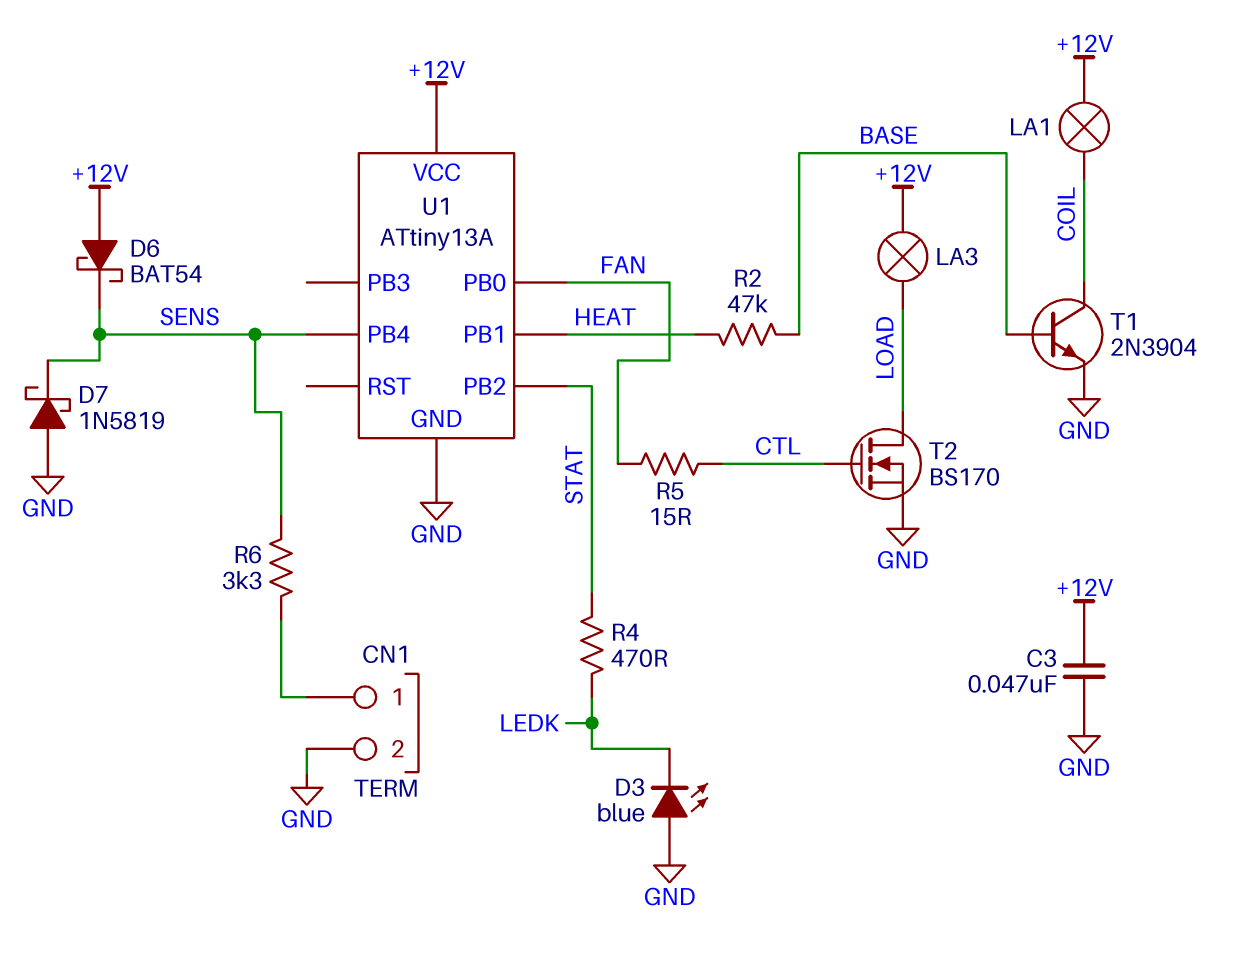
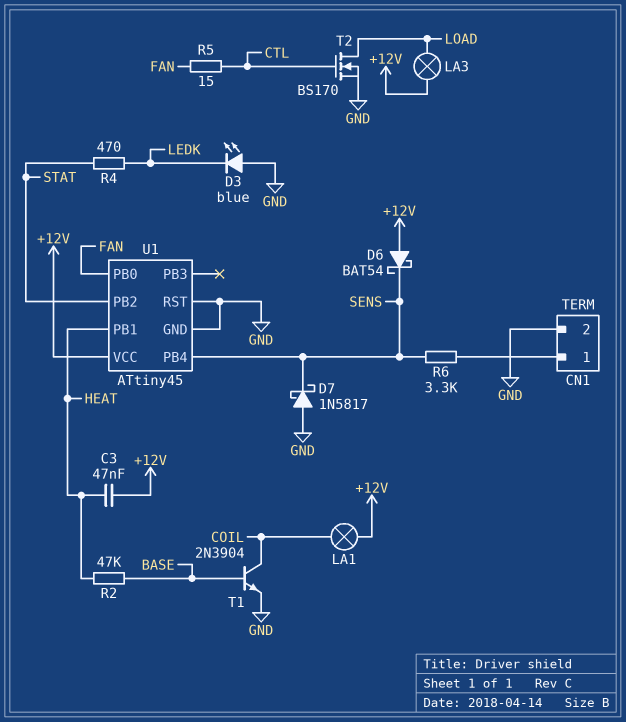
C3: 47nF (+12V, GND) -> 47nF (+12V, HEAT)
D7: schottky 1N5819 (A GND, K SENS) -> schottky 1N5817 (A GND, K SENS)
U1: ATtiny13A -> ATtiny45
U1 pin RST: none -> GND

